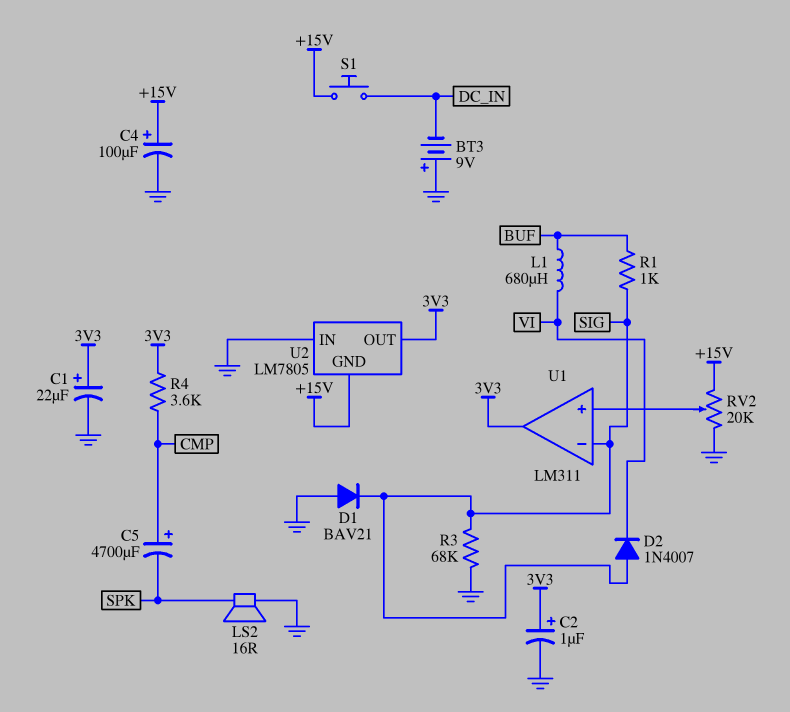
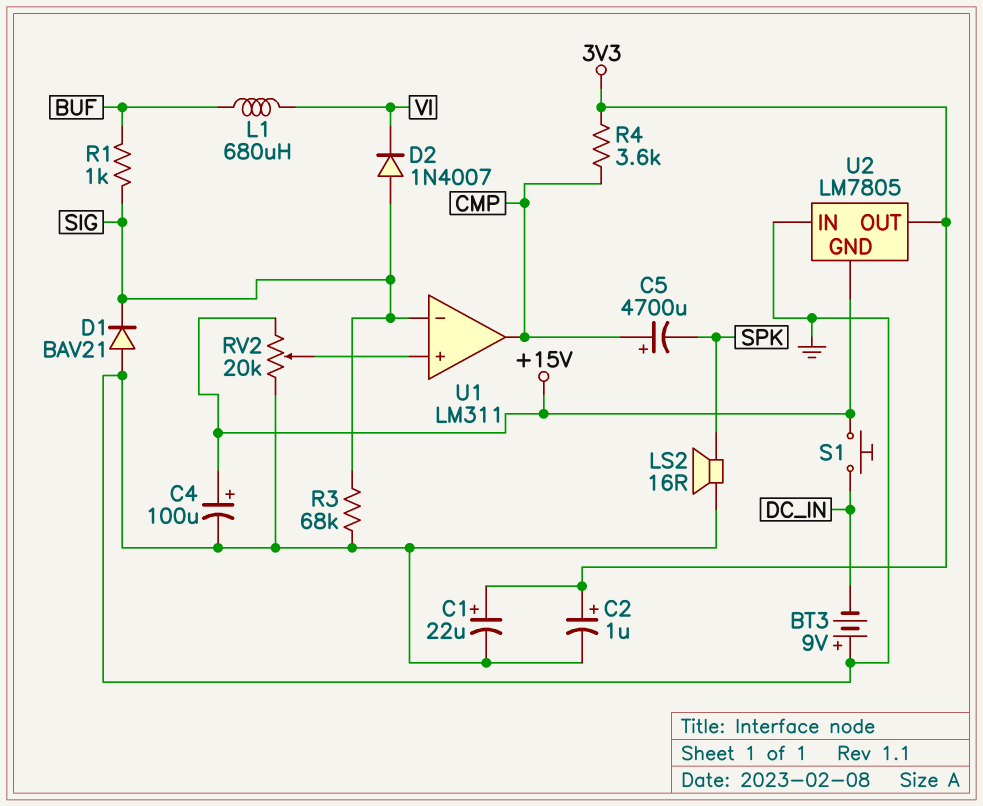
U1 pin out: 3V3 -> CMP

